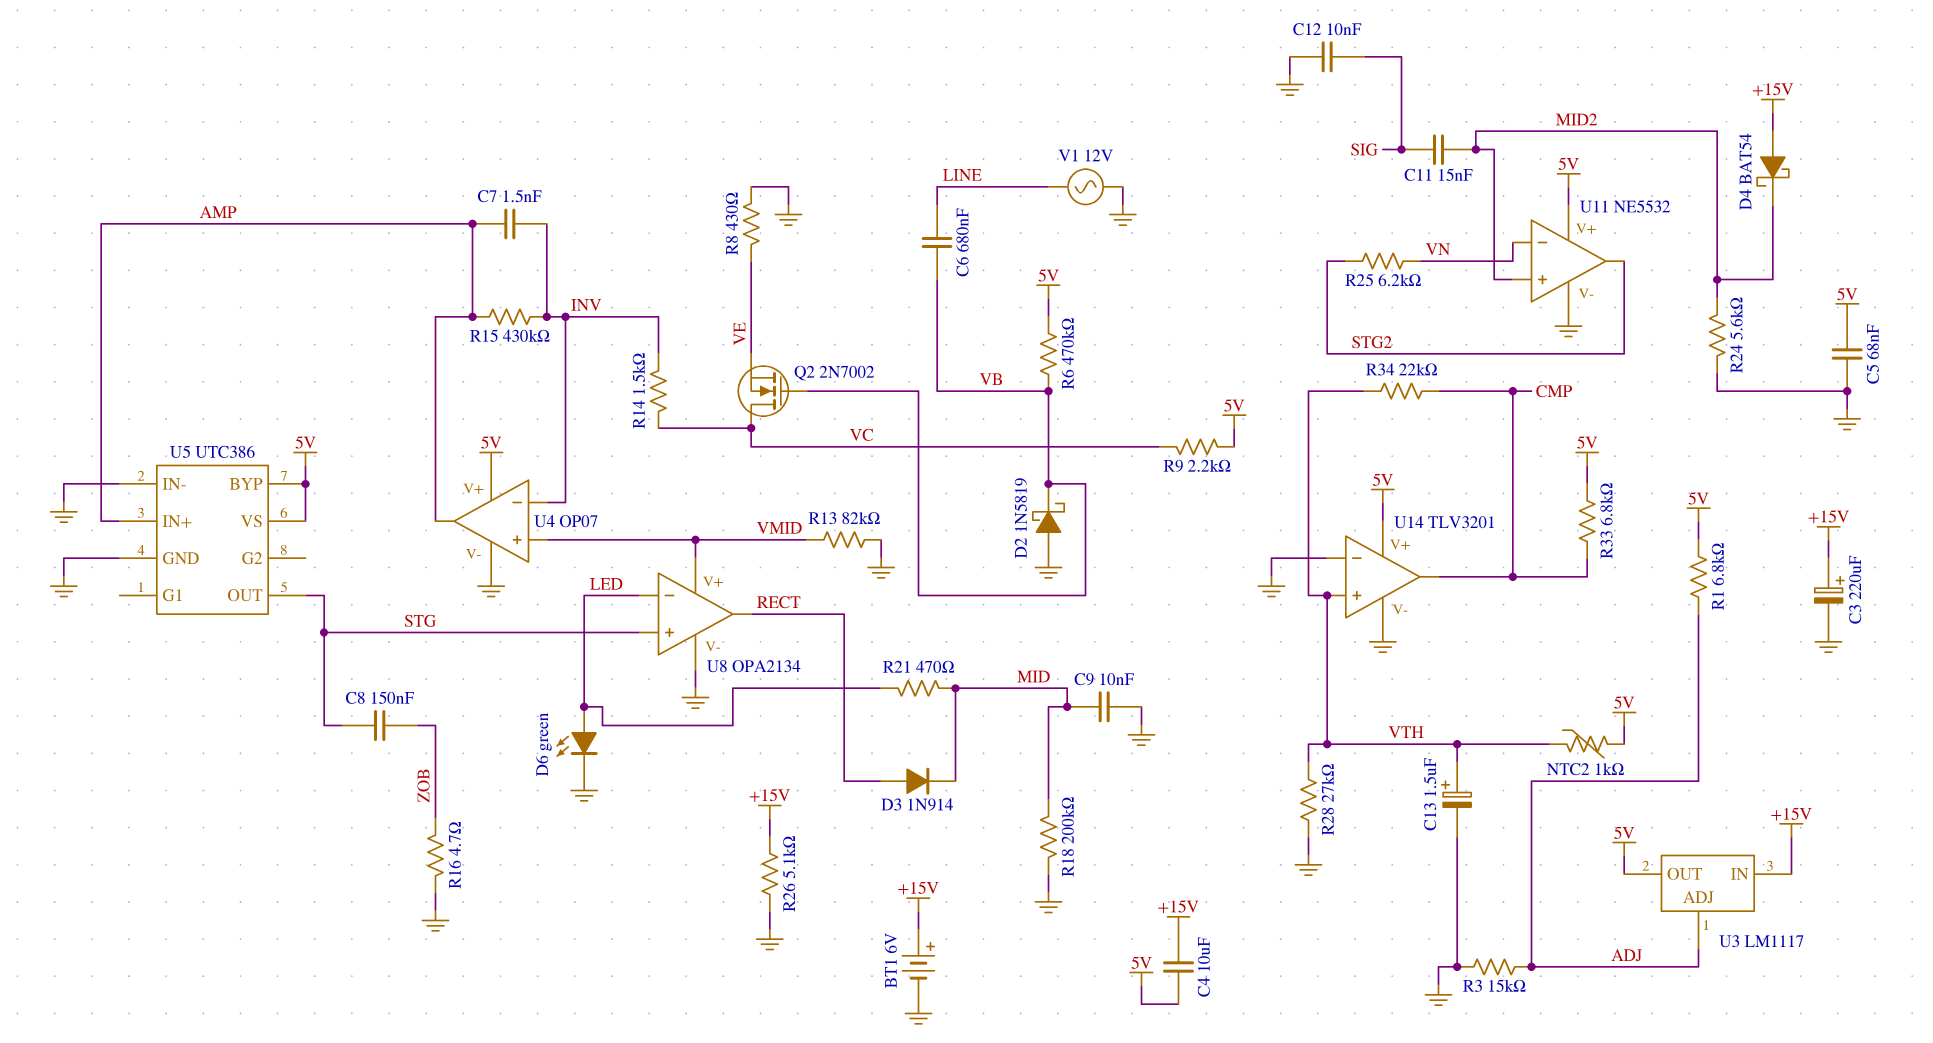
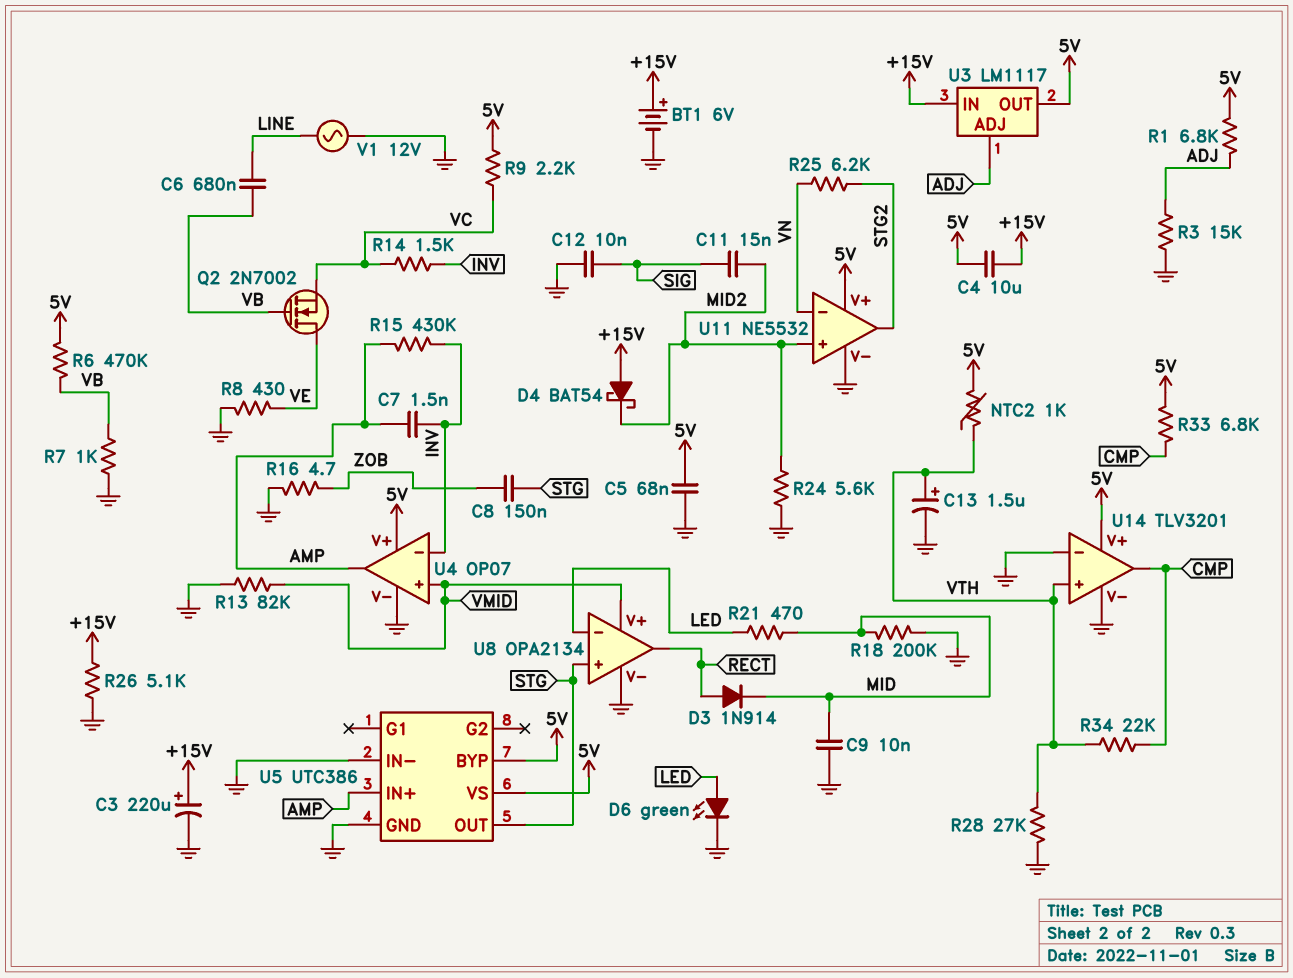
D2: schottky 1N5819 (A GND, K VB) -> none
Q2: NMOS 2N7002 (G VB, D VC, S VE) -> NMOS 2N7002 (G VB, D VE, S VC)
R7: none -> 1k (GND, VB)

